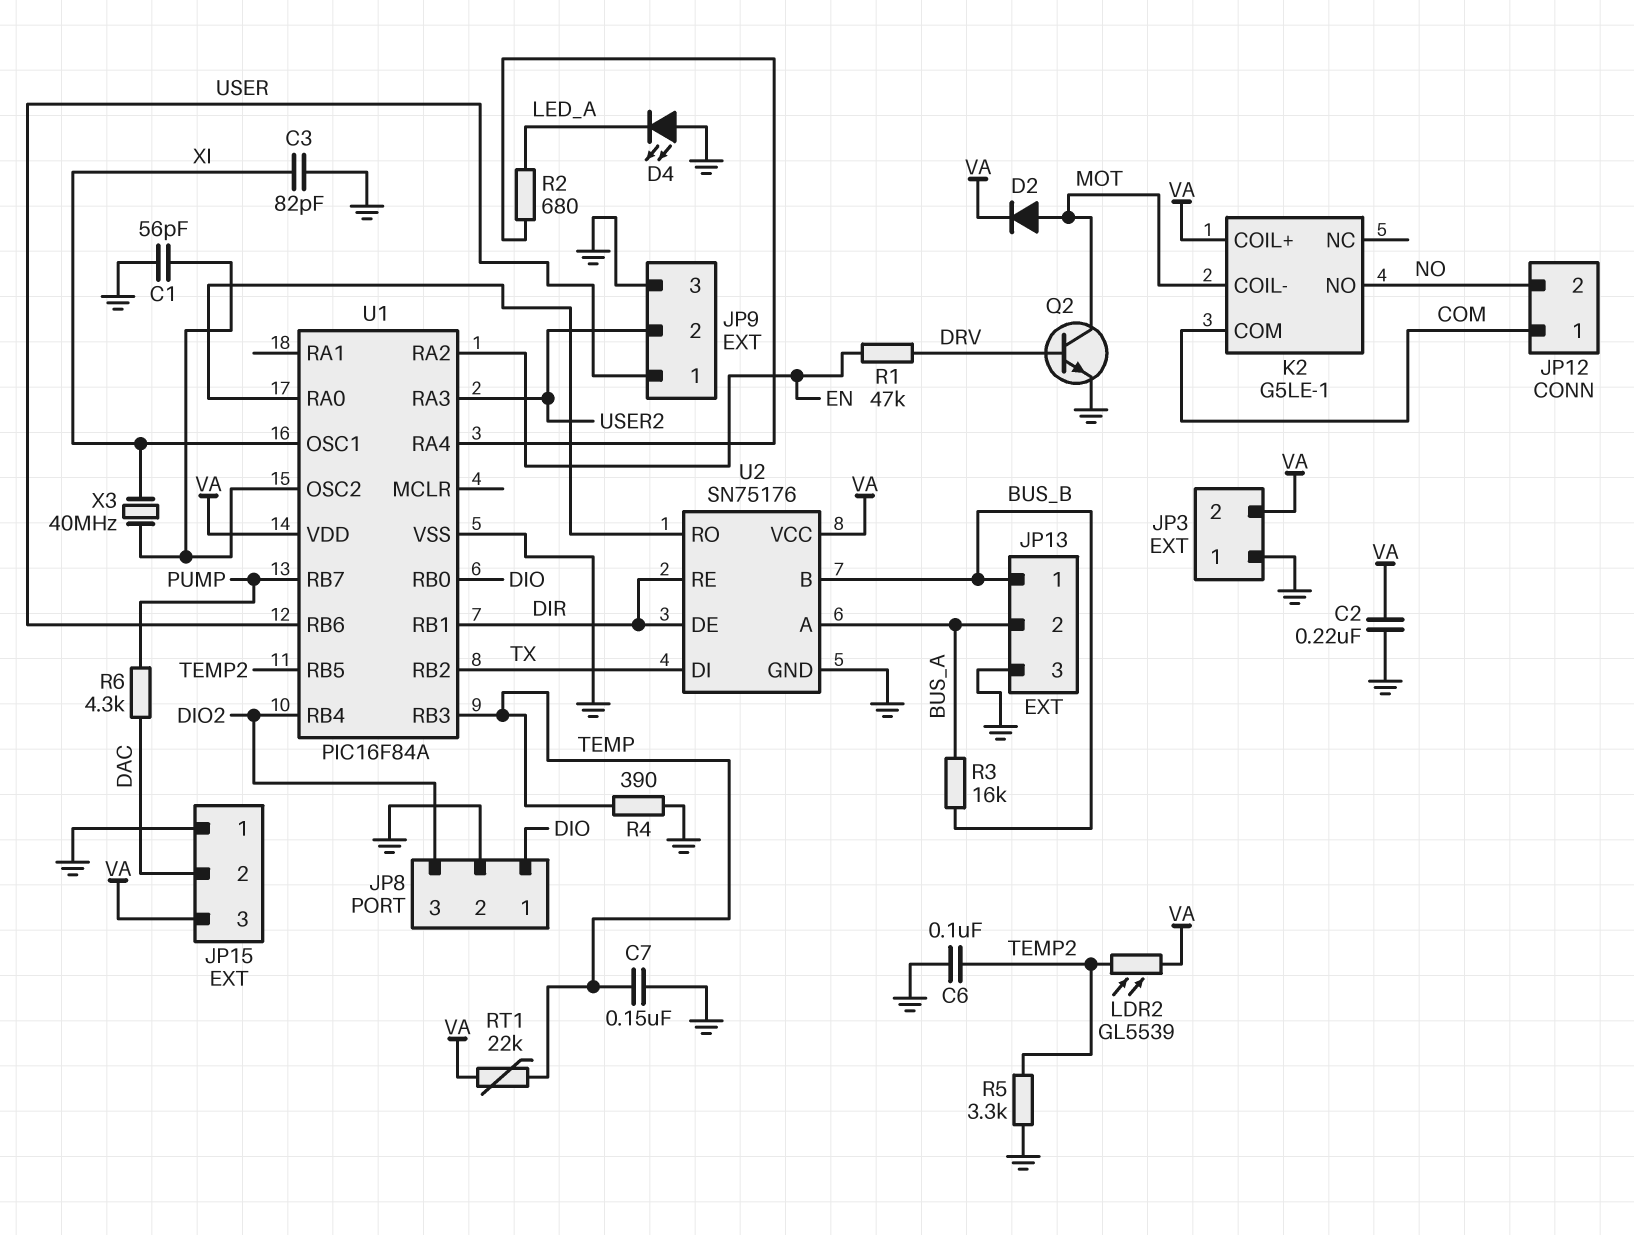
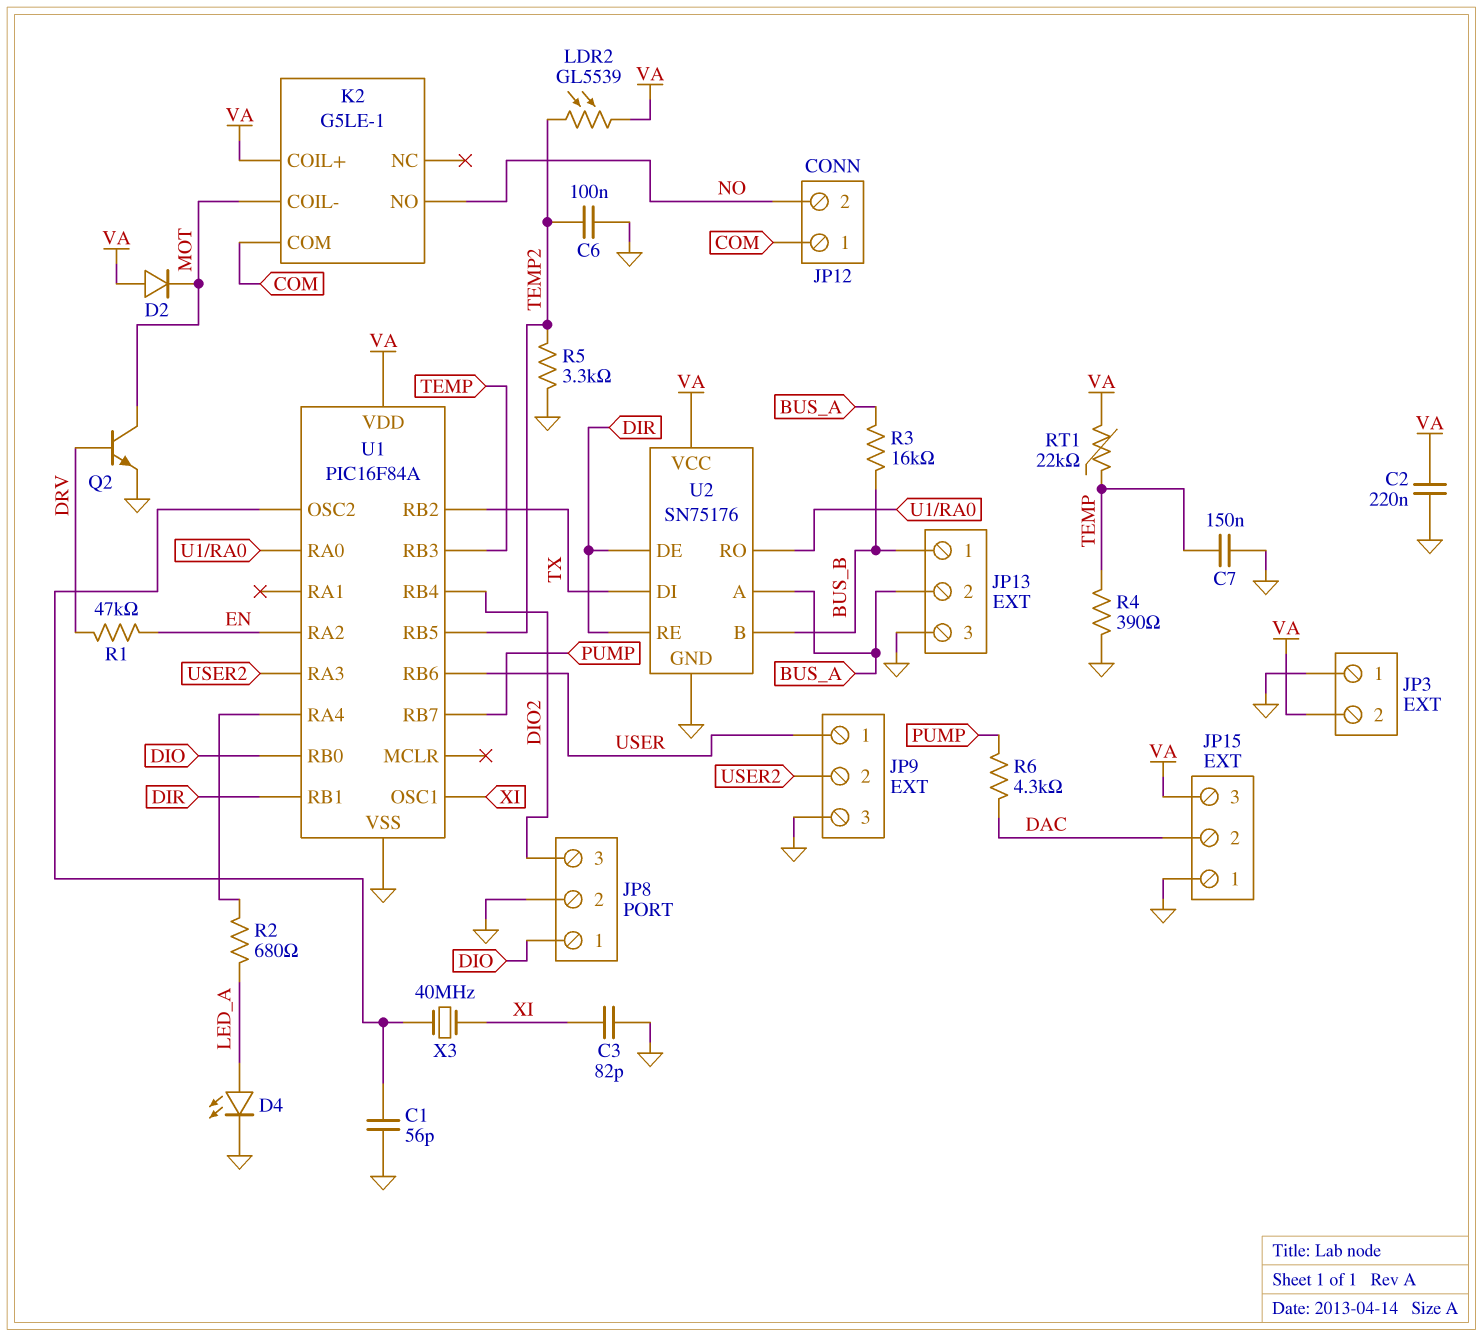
D2: diode (A MOT, K VA) -> diode (A VA, K MOT)
D4: LED (A GND, K LED_A) -> LED (A LED_A, K GND)

